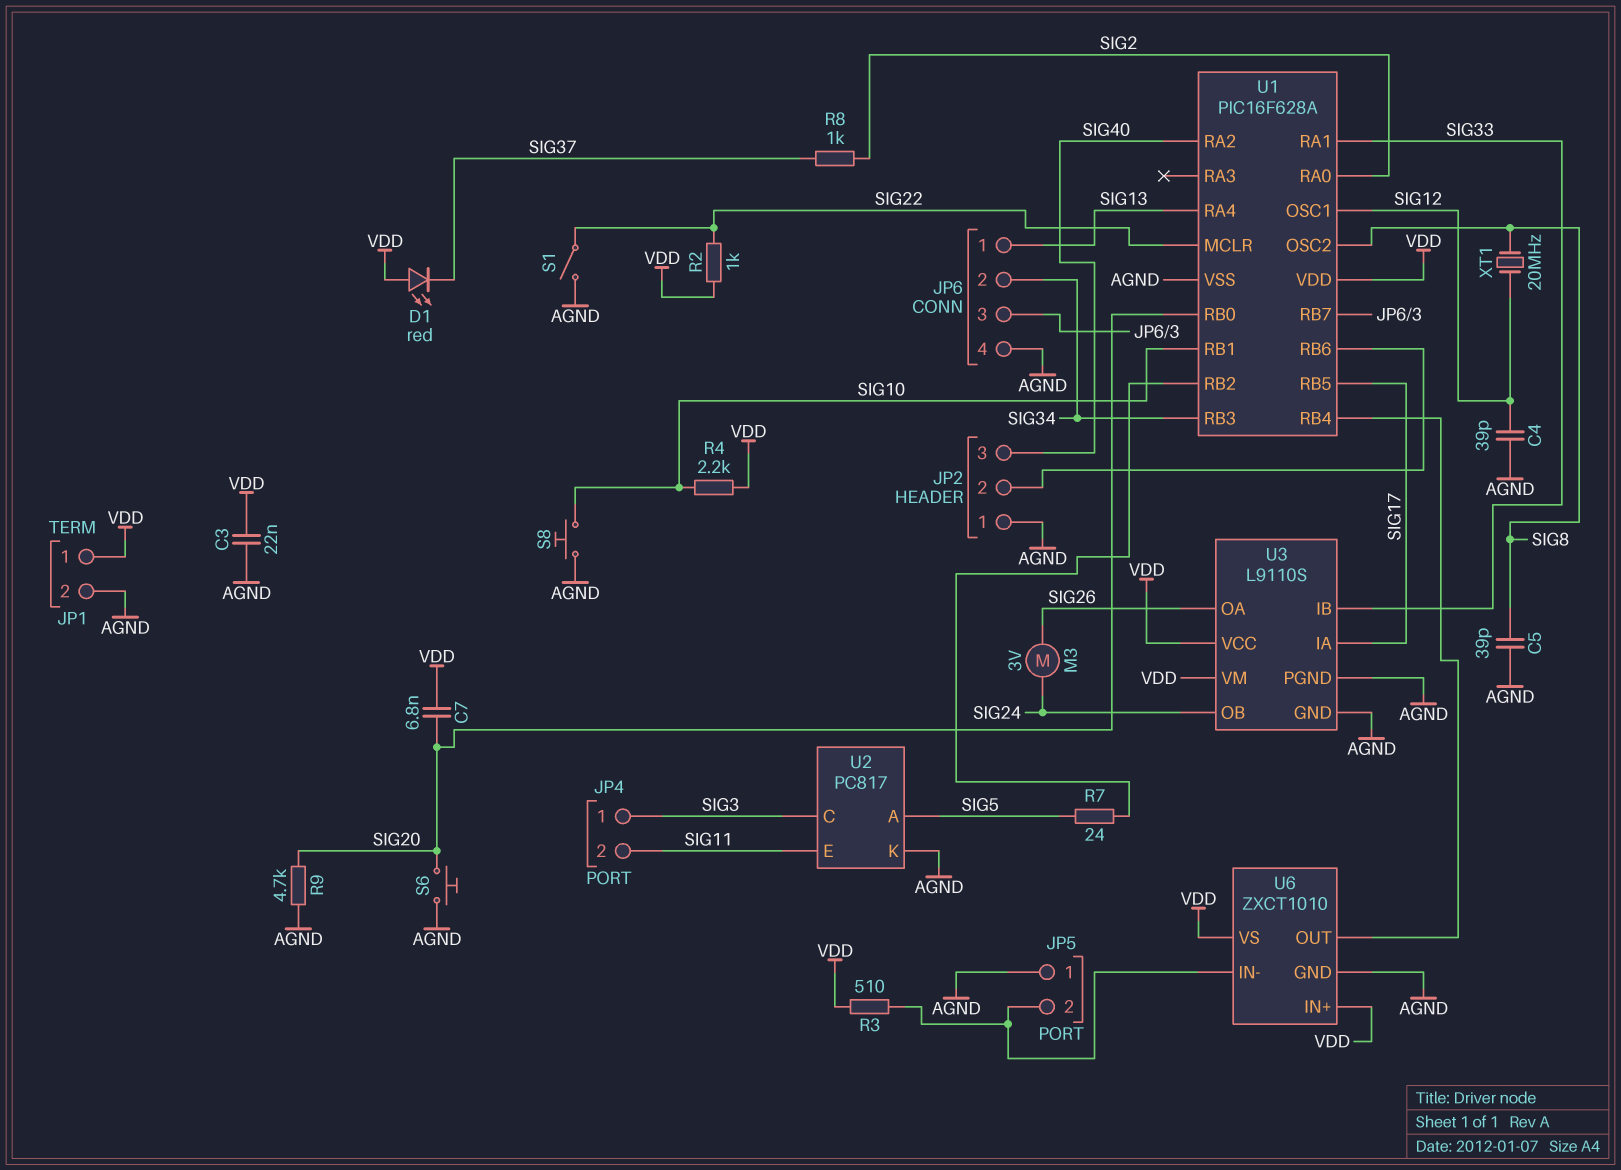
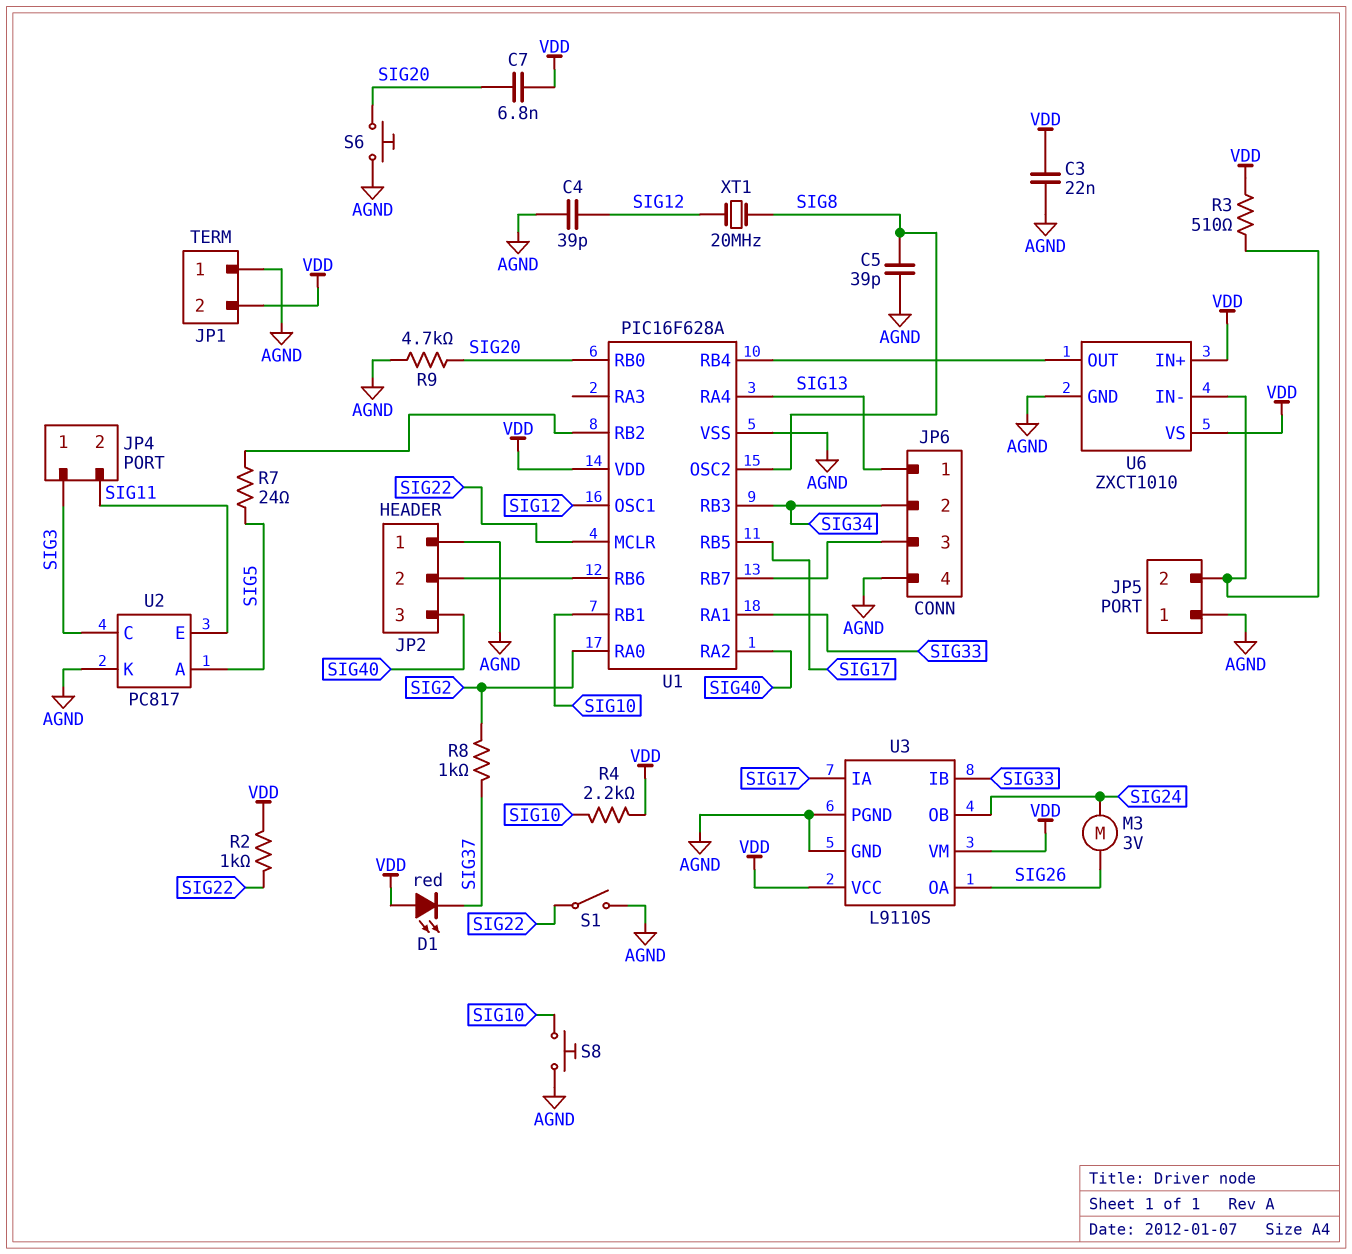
JP1 pin 1: VDD -> AGND
JP1 pin 2: AGND -> VDD

